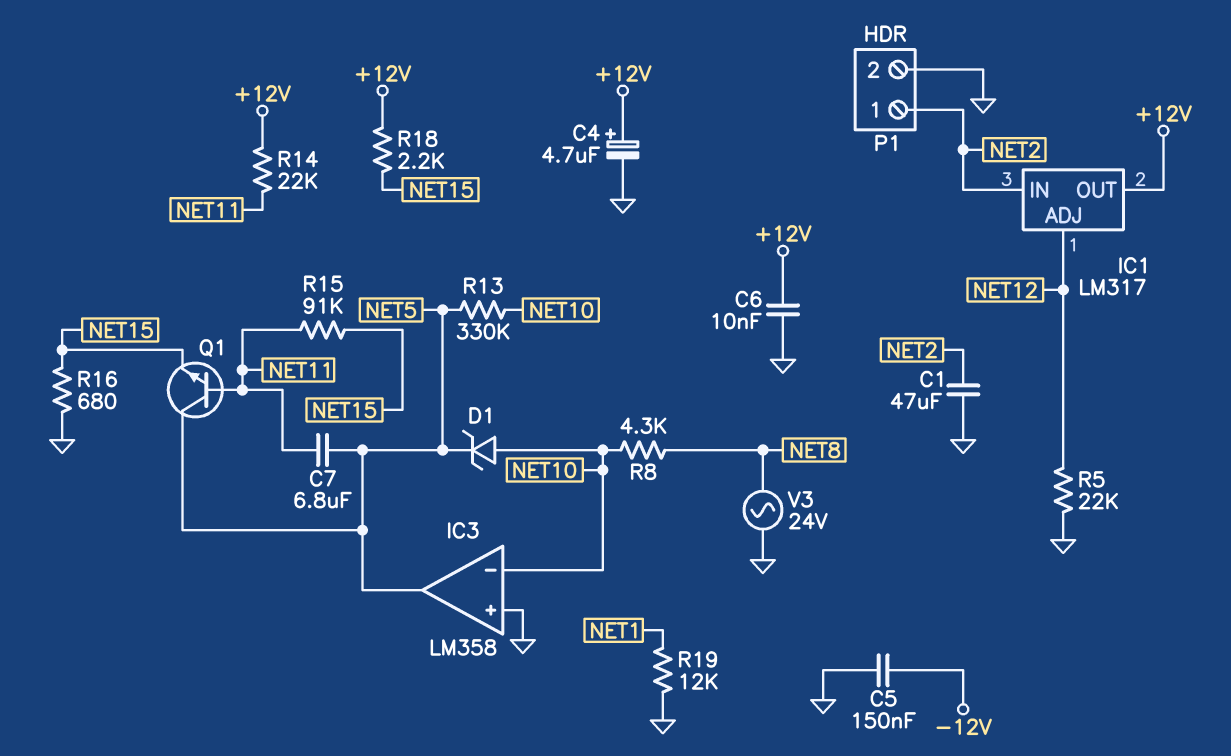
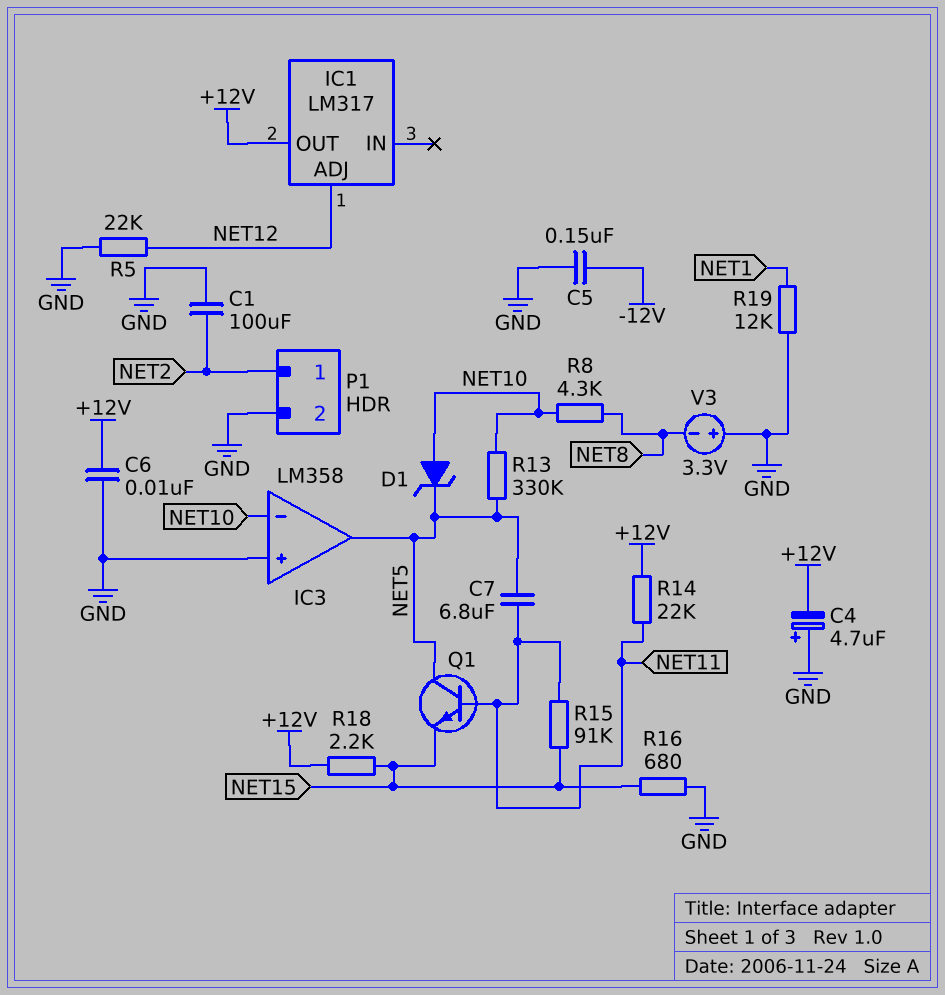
C1: 47uF (GND, NET2) -> 100uF (GND, NET2)
C4: 4.7uF (plus +12V, minus GND) -> 4.7uF (plus GND, minus +12V)
IC1 pin IN: NET2 -> none
V3: AC 24V (GND, NET8) -> 3.3V (plus GND, minus NET8)

